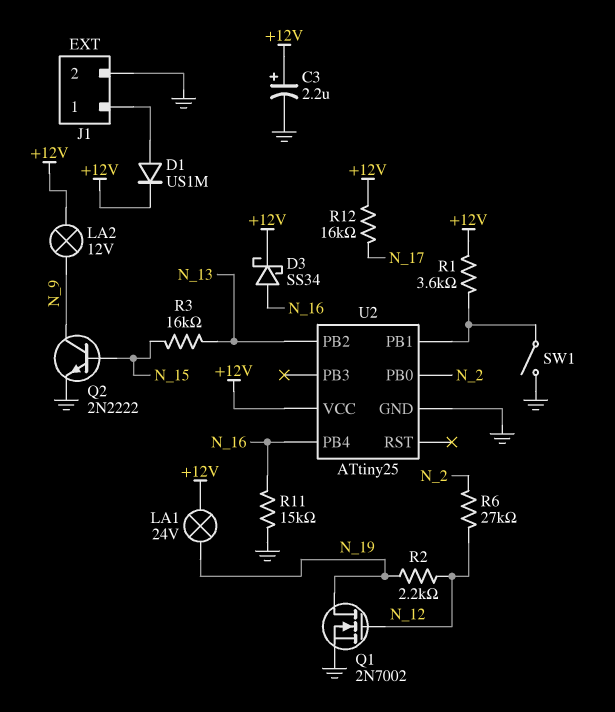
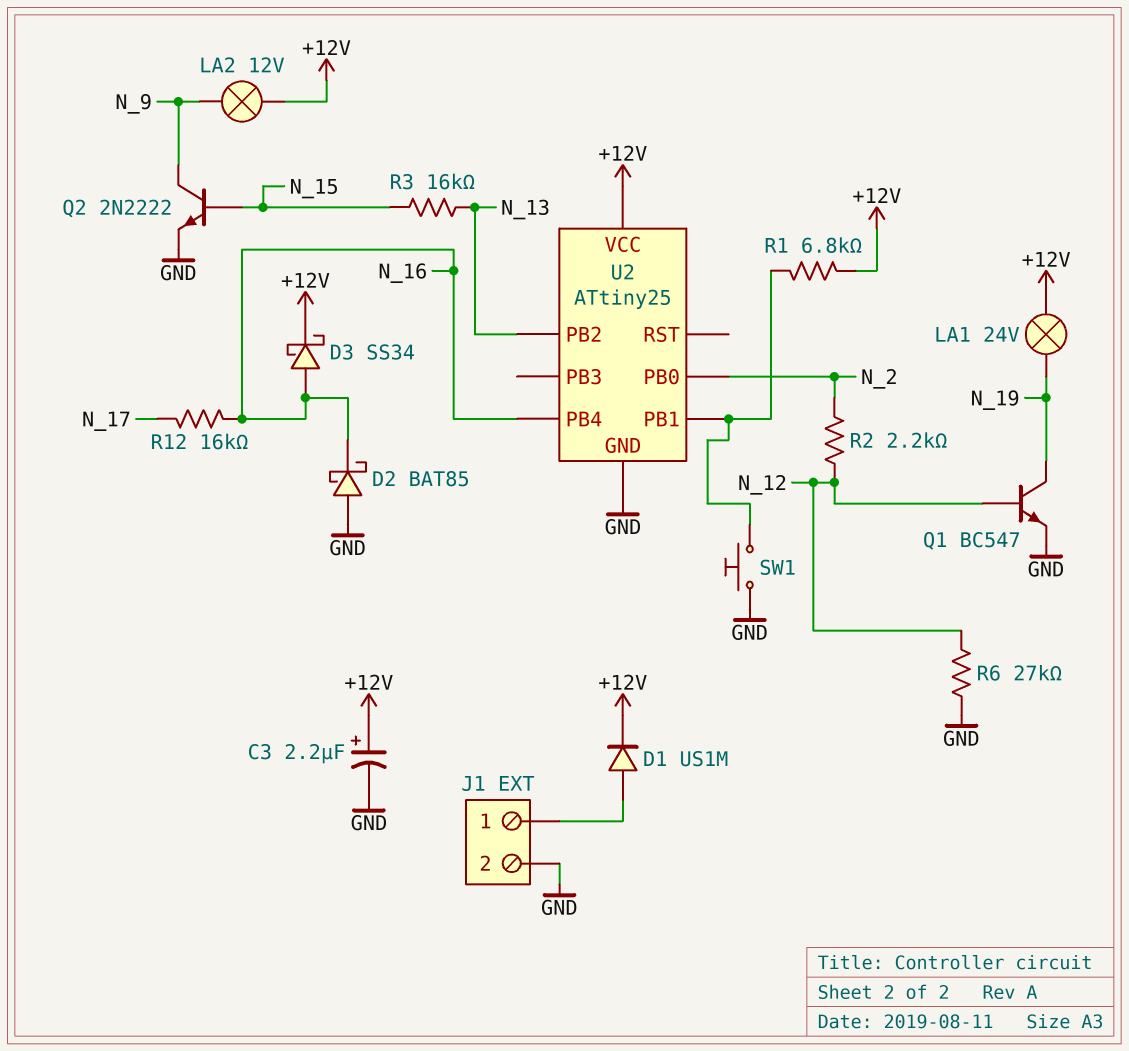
D2: none -> schottky BAT85 (A GND, K N_16)
Q1: NMOS 2N7002 (G N_12, D N_19, S GND) -> NPN BC547 (B N_12, C N_19, E GND)
R1: 3.6k (+12V, U2/PB1) -> 6.8k (+12V, U2/PB1)
R2: 2.2k (N_12, N_19) -> 2.2k (N_2, N_12)
R6: 27k (N_2, N_12) -> 27k (GND, N_12)
R11: 15k (GND, N_16) -> none
R12: 16k (+12V, N_17) -> 16k (N_16, N_17)
SW1: switch (GND, U2/PB1) -> button (GND, U2/PB1)

